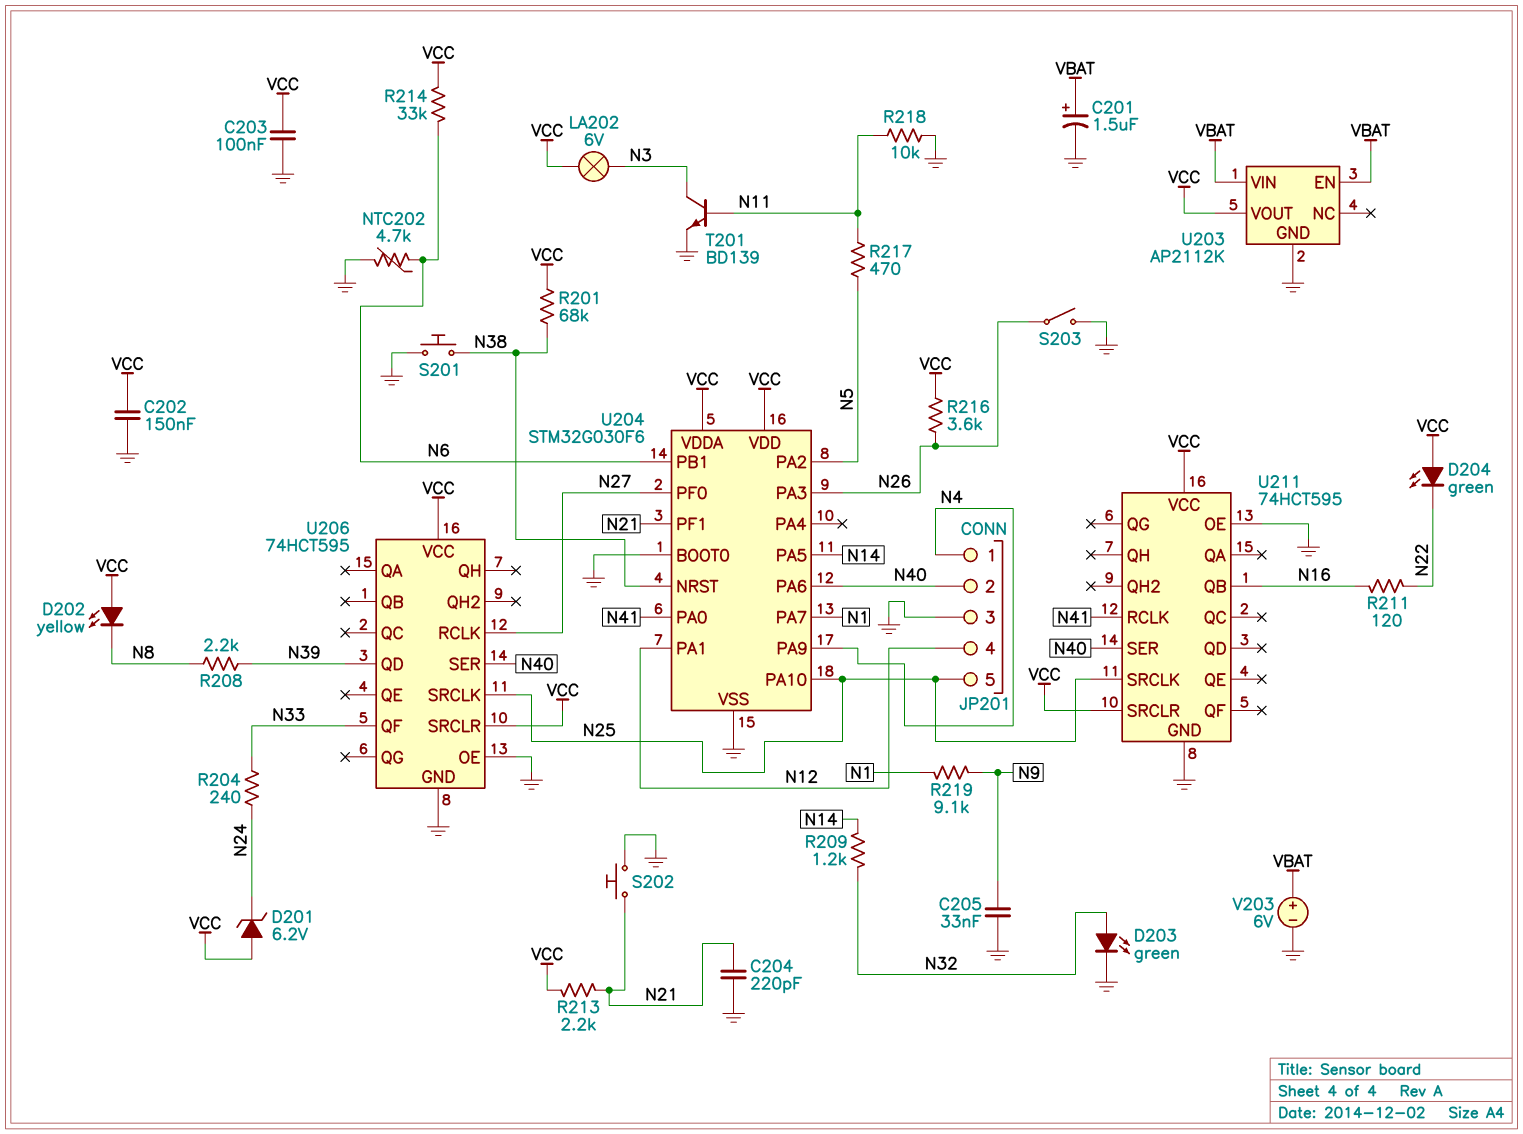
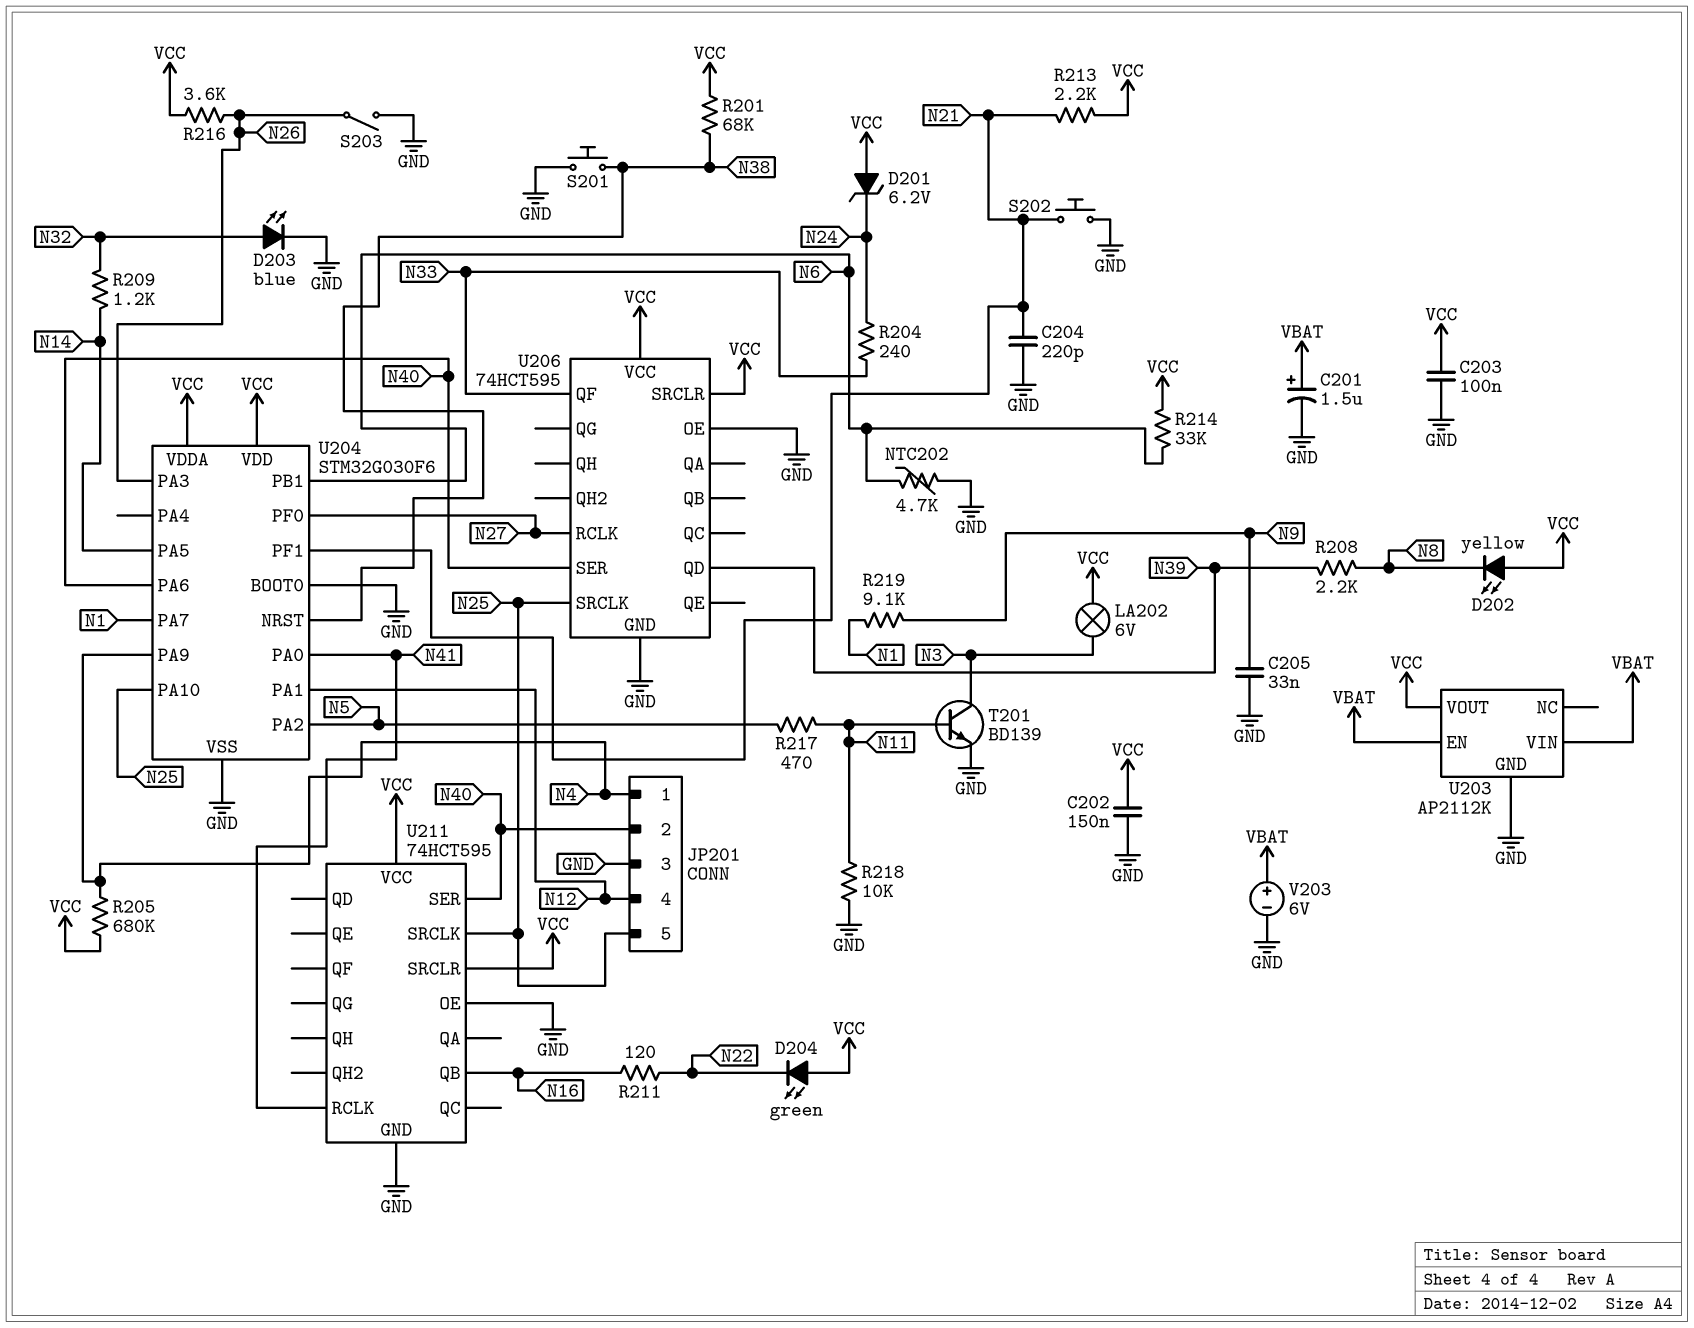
D203: LED green (A N32, K GND) -> LED blue (A N32, K GND)
R205: none -> 680k (N4, VCC)

